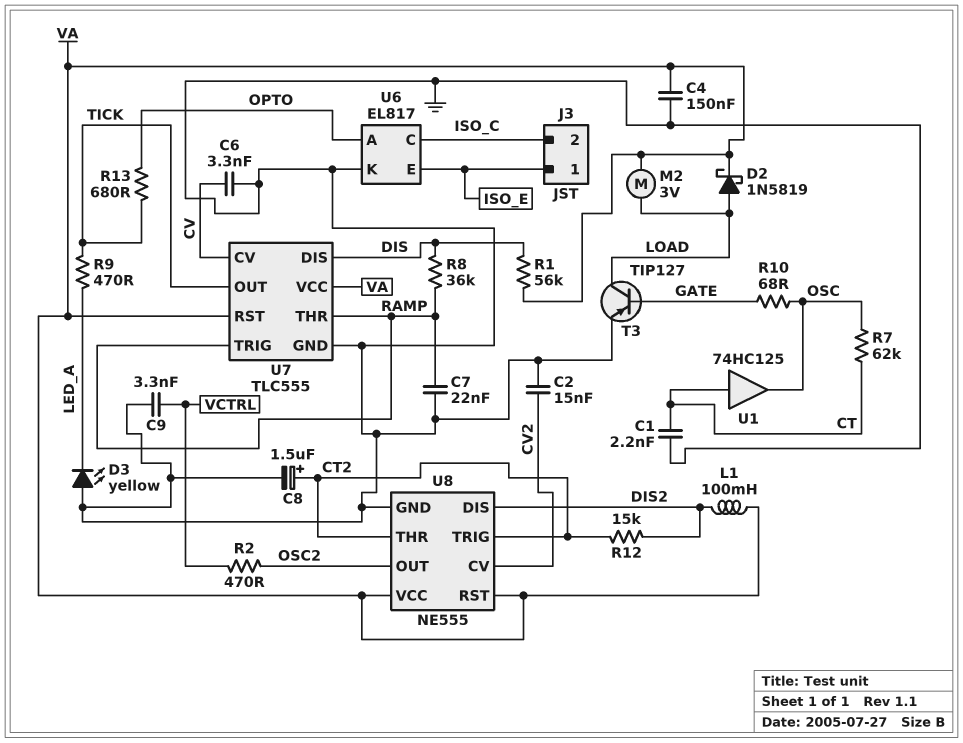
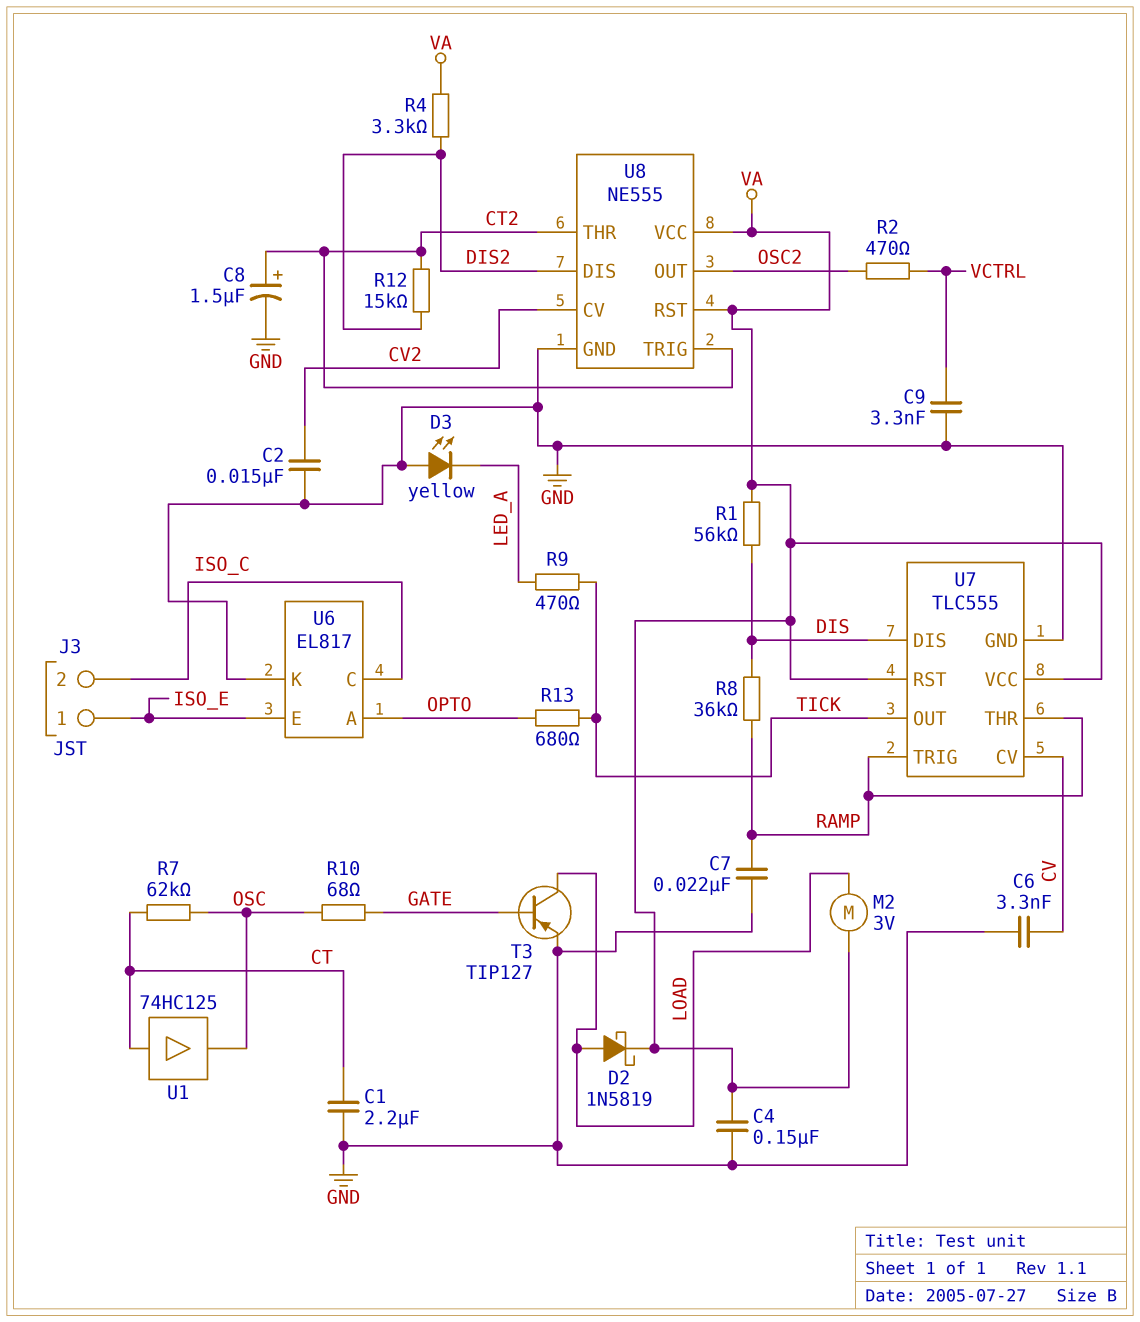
C1: 2.2nF (CT, GND) -> 2.2uF (CT, GND)
L1: 100mH (DIS2, VA) -> none
R4: none -> 3.3k (DIS2, VA)

